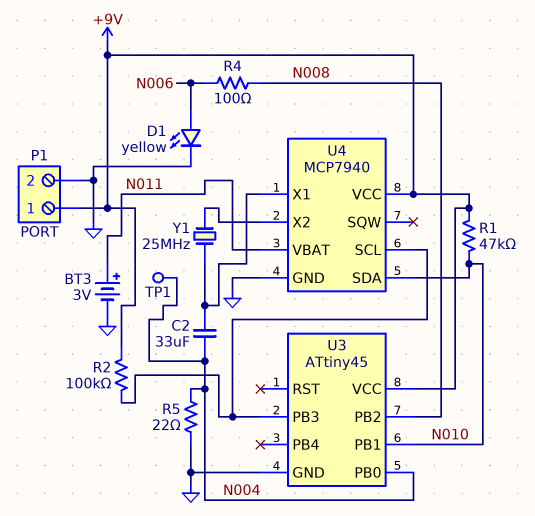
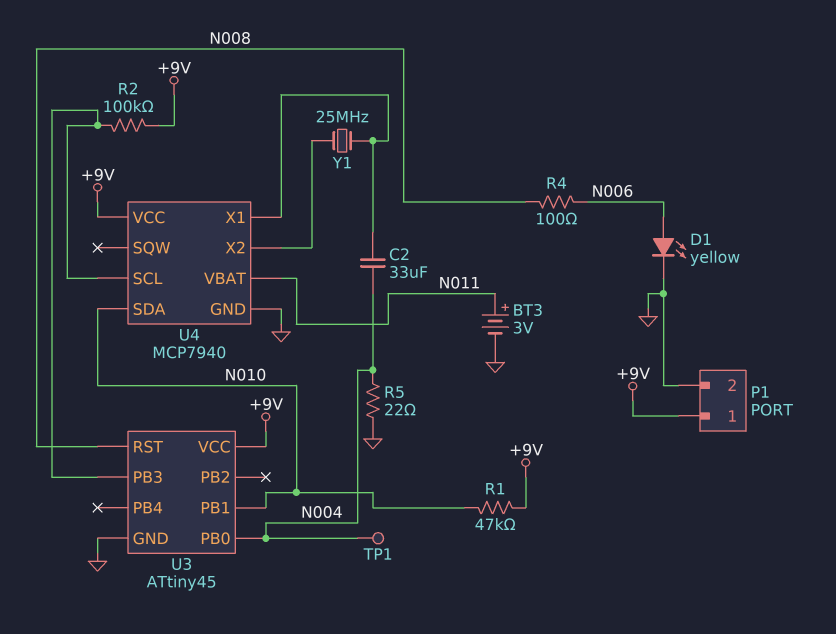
U3 pin PB2: N008 -> none
U3 pin RST: none -> N008

